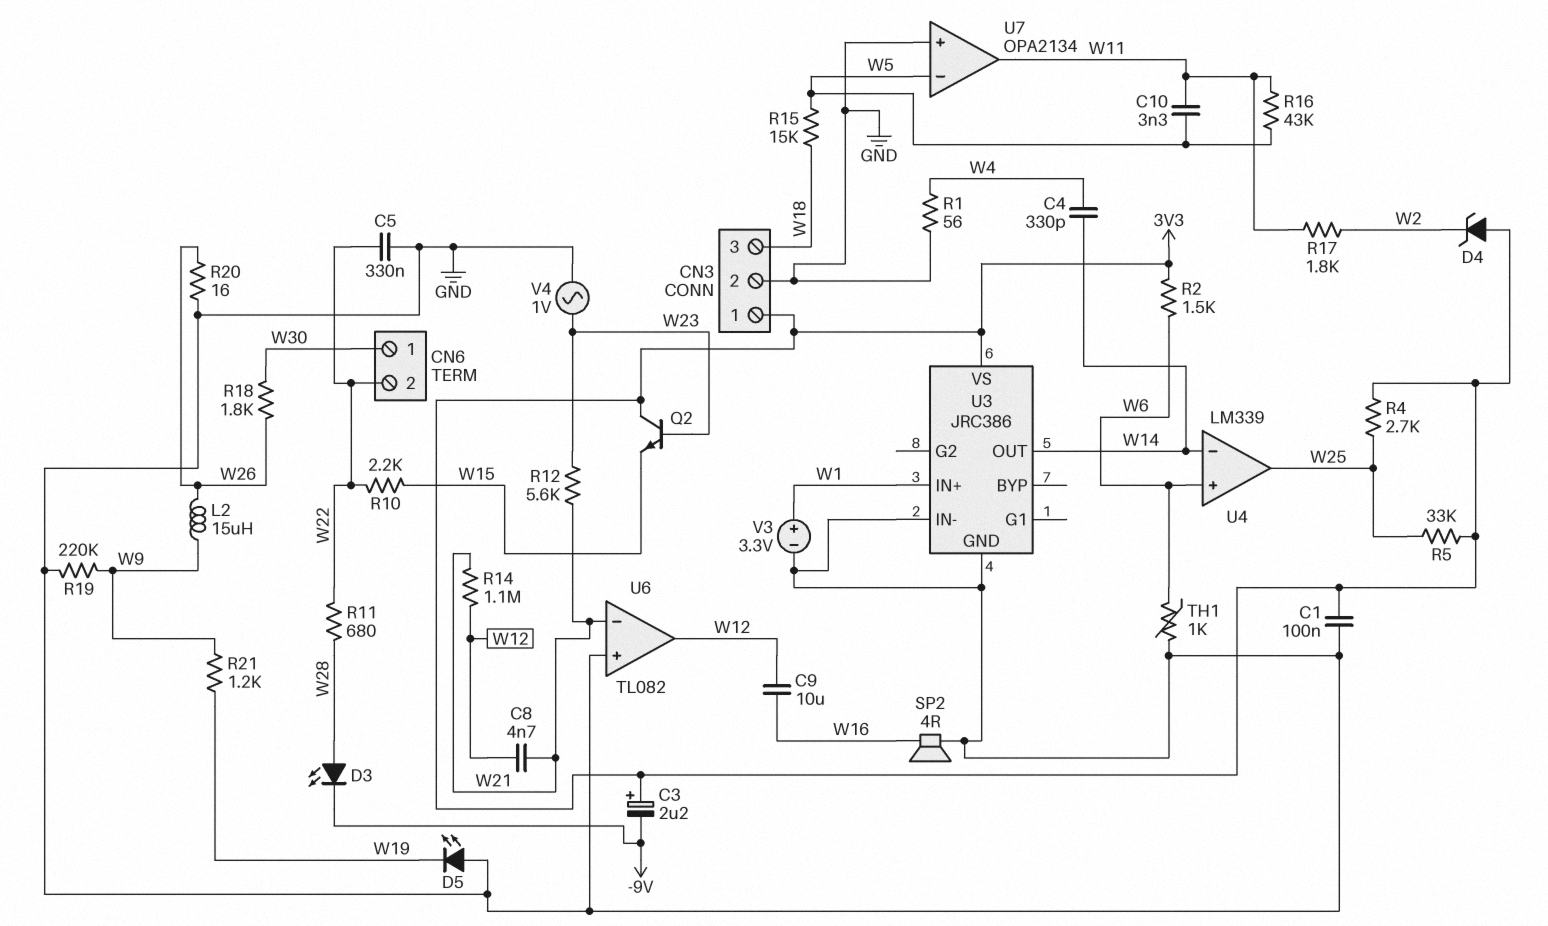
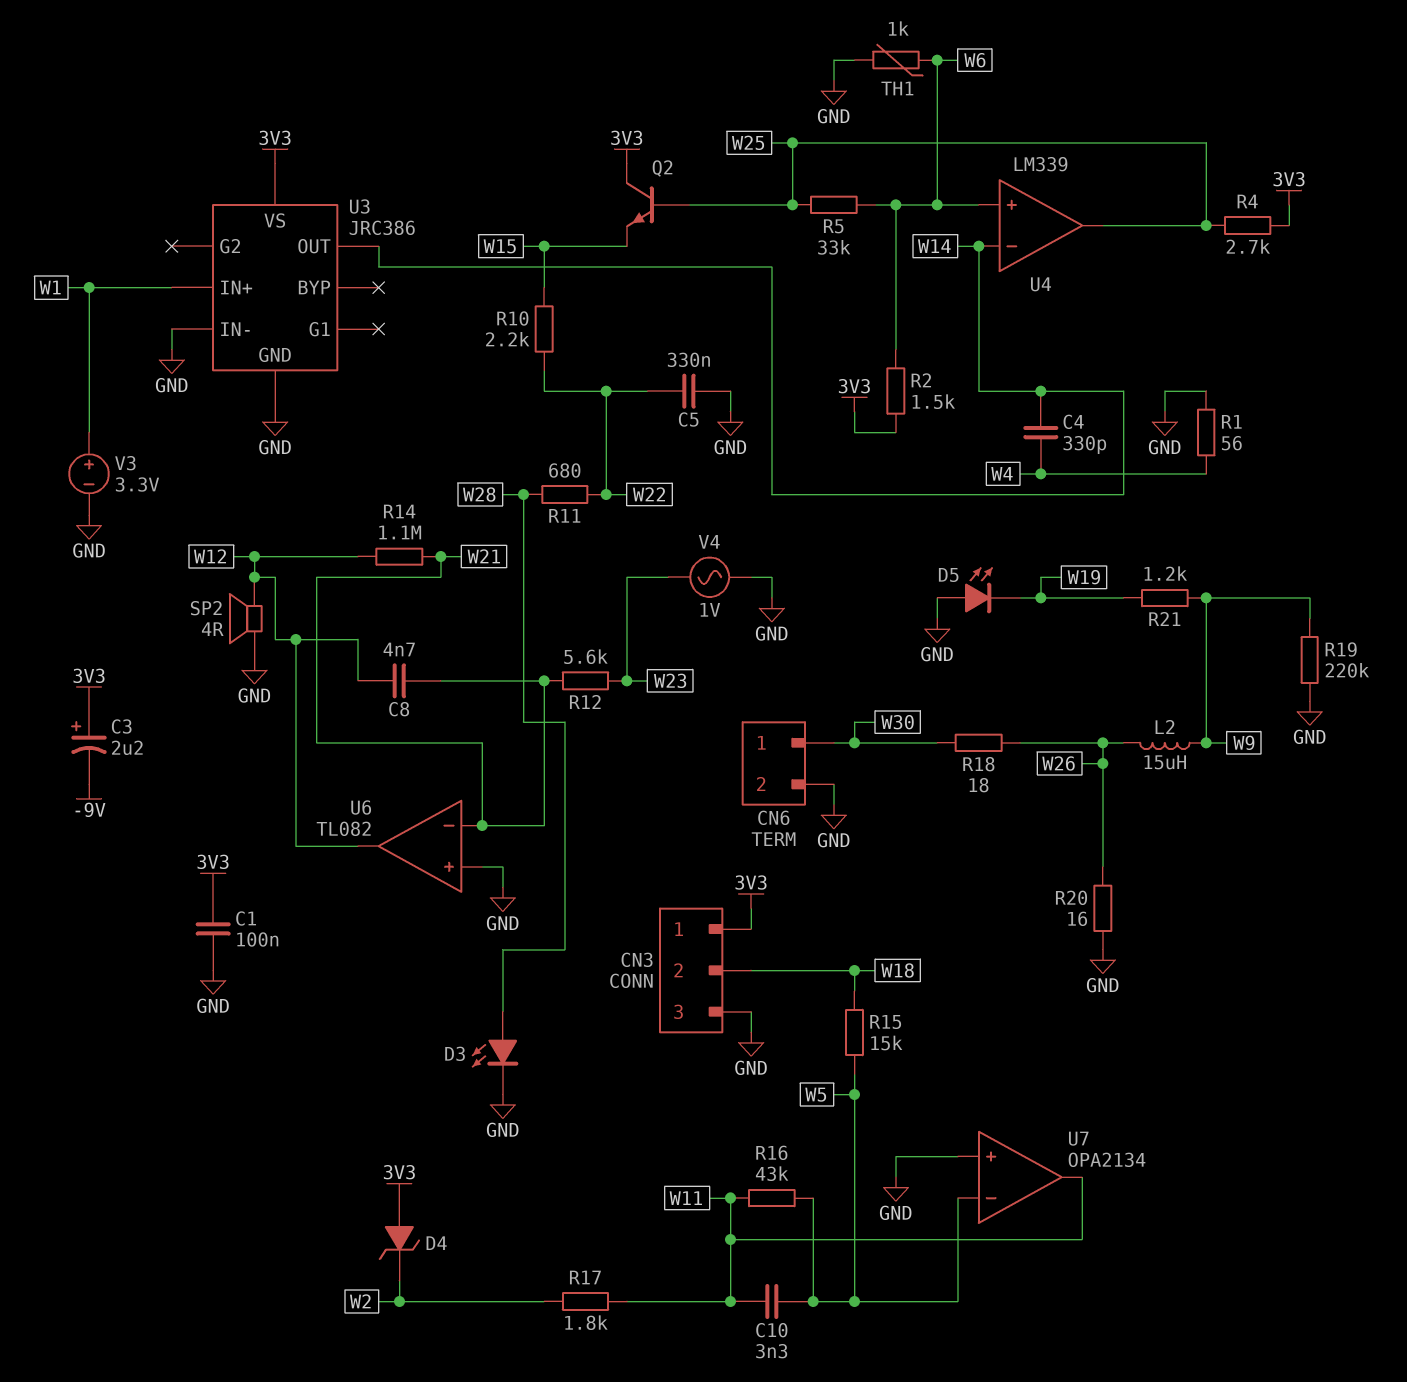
C9: 10uF (W12, W16) -> none
CN3 pin 2: GND -> W18
CN3 pin 3: W18 -> GND
CN6 pin 2: W22 -> GND
D3: LED (A W28, K -9V) -> LED (A W28, K GND)
Q2: NPN (B W23, C 3V3, E W15) -> NPN (B W25, C 3V3, E W15)
R5: 33k (3V3, W25) -> 33k (W6, W25)
R18: 1.8k (W26, W30) -> 18 (W26, W30)
SP2: speaker 4R (GND, W16) -> speaker 4R (GND, W12)

